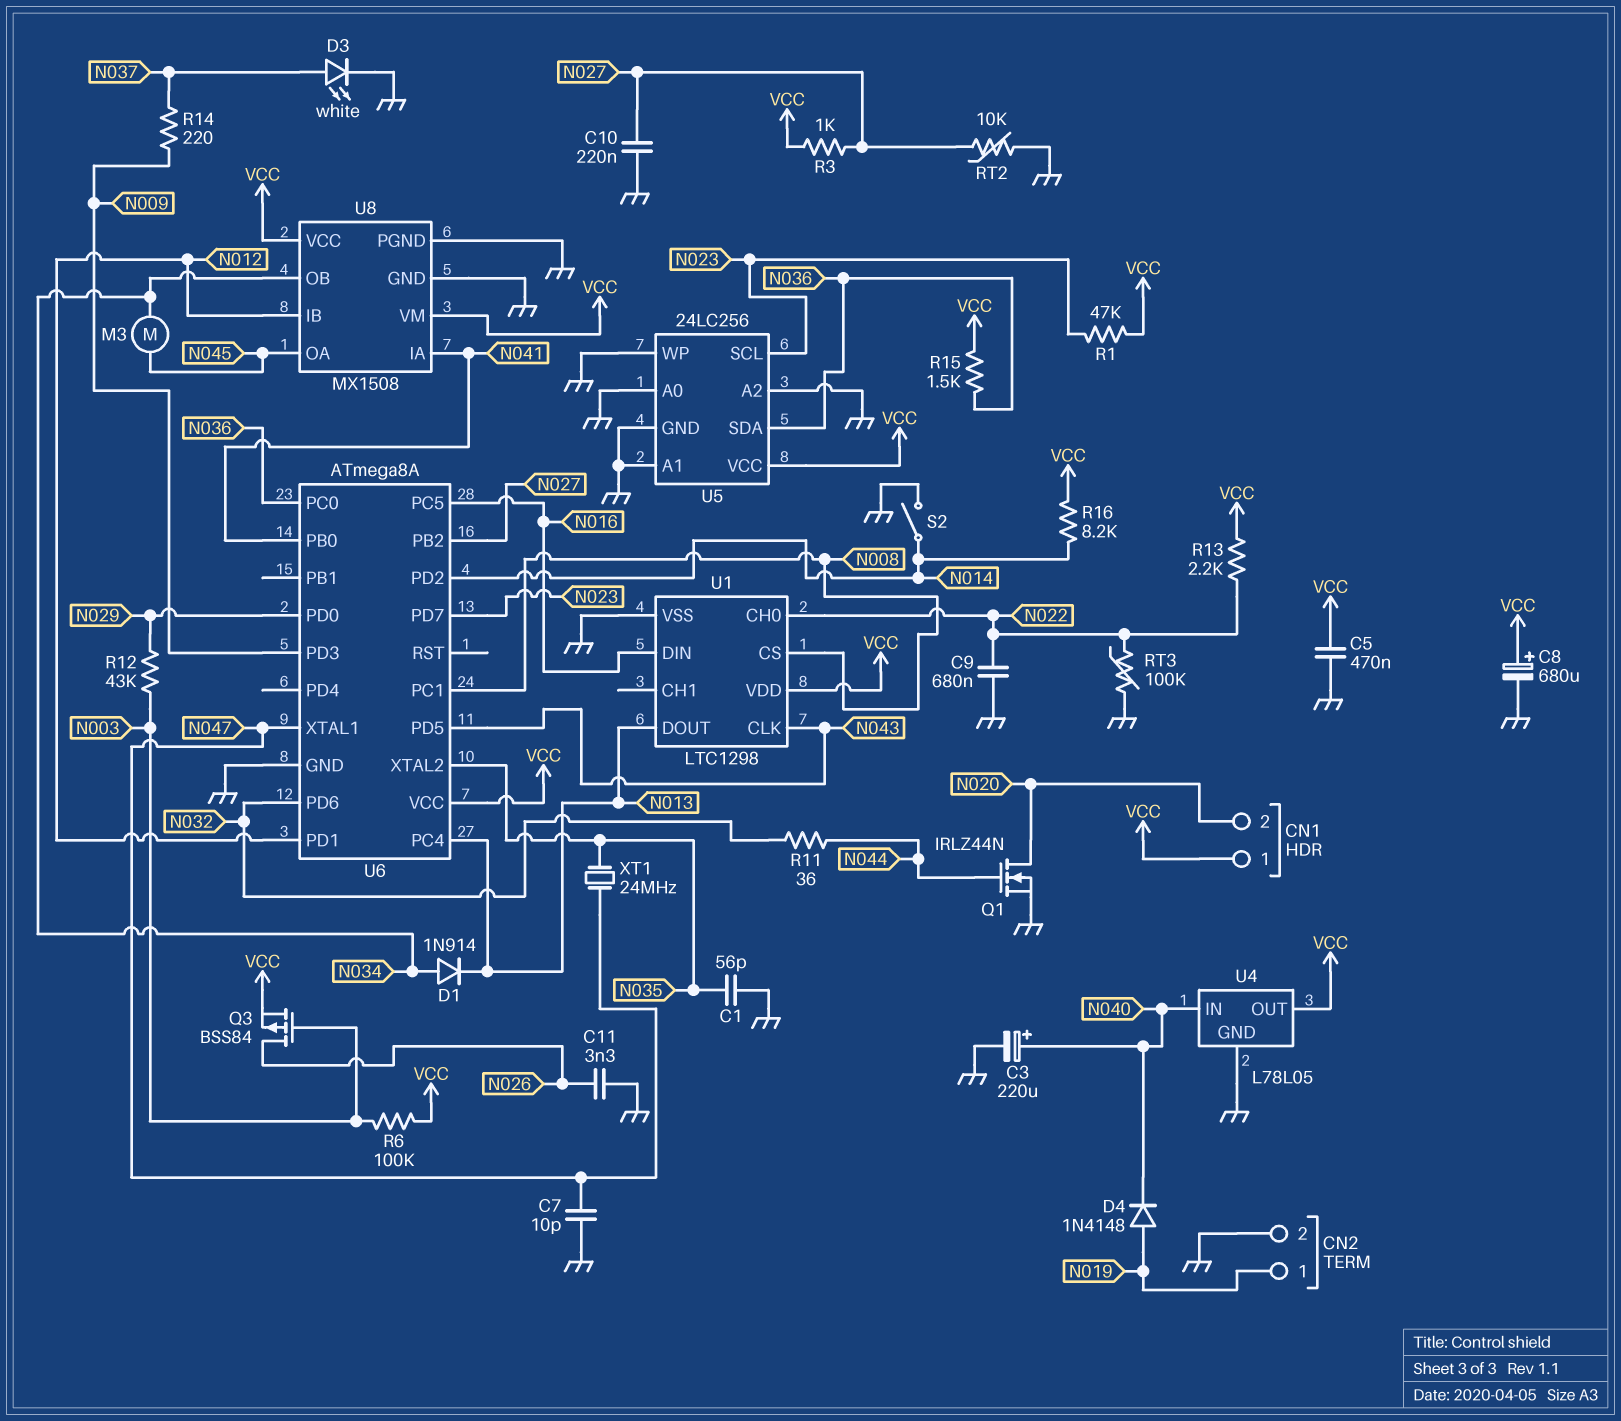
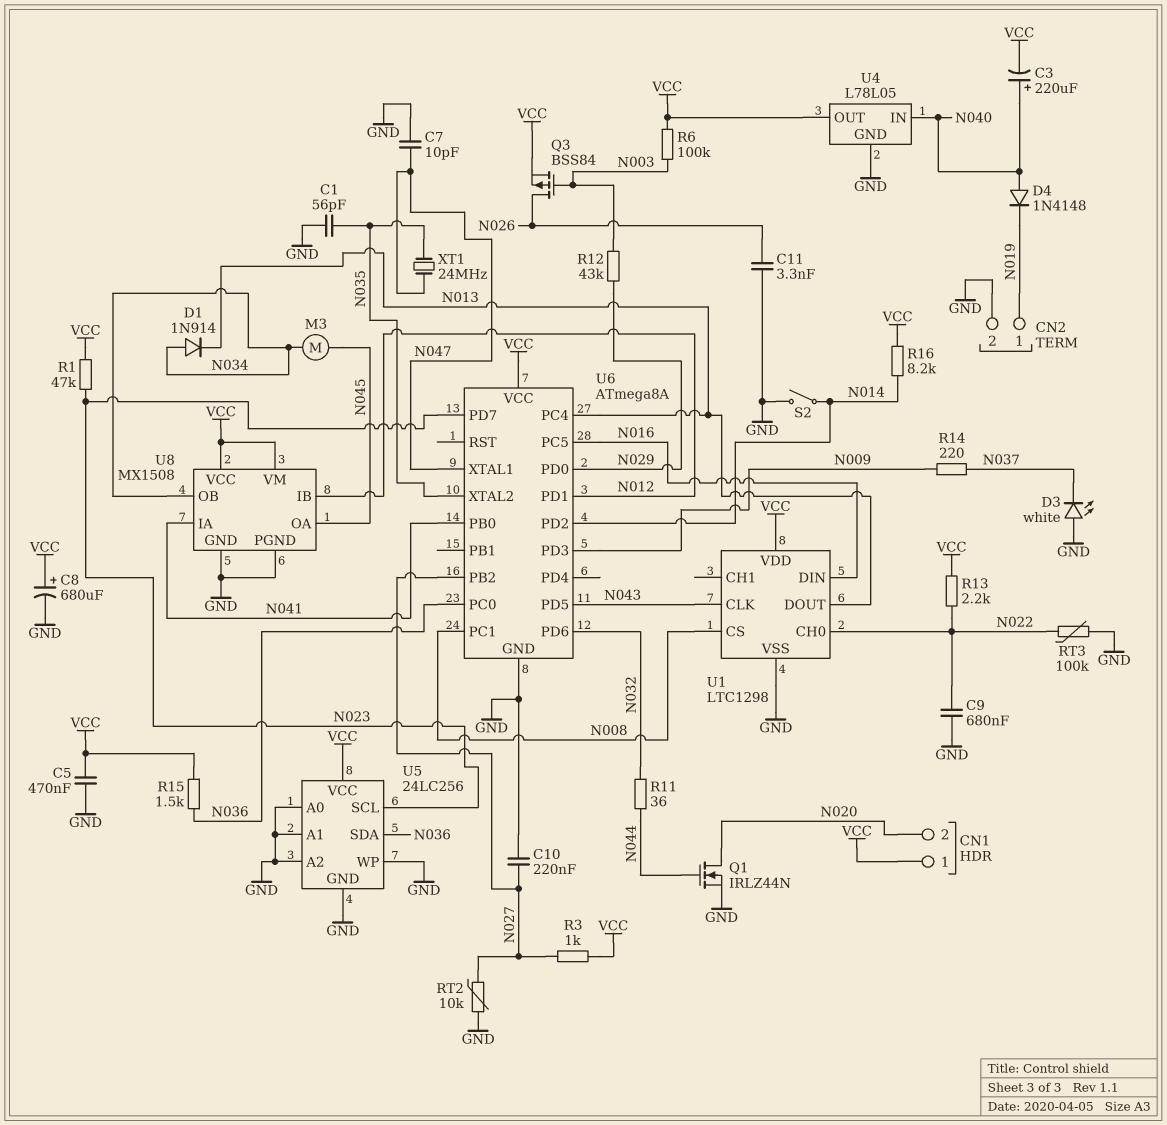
C3: 220uF (plus N040, minus GND) -> 220uF (plus N040, minus VCC)
D3: LED white (A N037, K GND) -> LED white (A GND, K N037)
D4: diode 1N4148 (A N019, K N040) -> diode 1N4148 (A N040, K N019)

